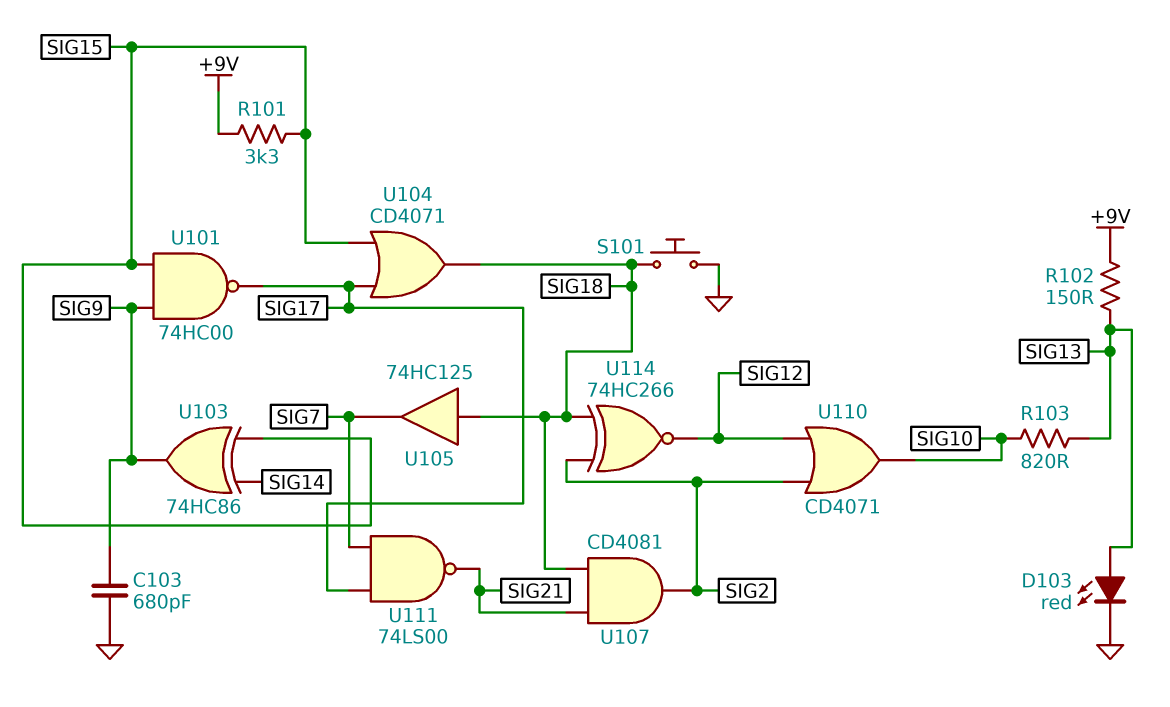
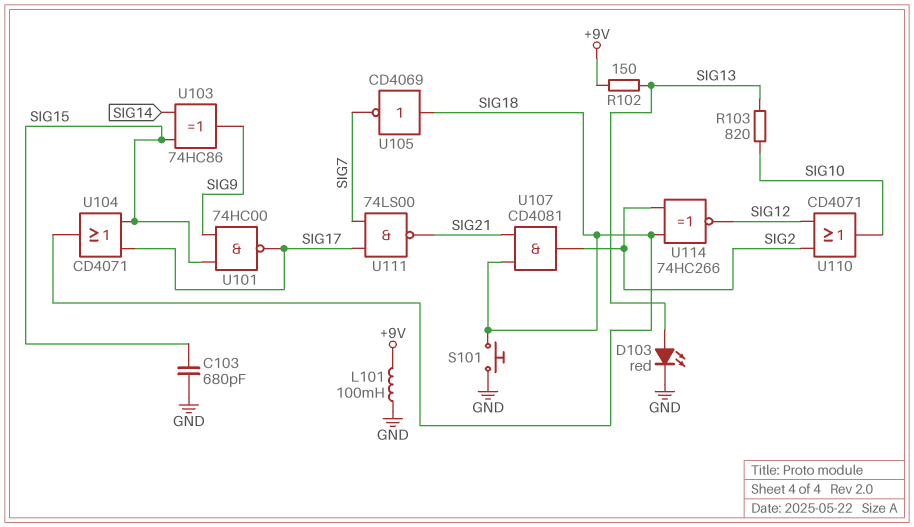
C103: 680pF (GND, SIG9) -> 680pF (GND, SIG15)
L101: none -> 100mH (+9V, GND)
R101: 3.3k (+9V, SIG15) -> none
U105: buffer 74HC125 (in SIG18, out SIG7) -> NOT CD4069 (in SIG18, out SIG7)

